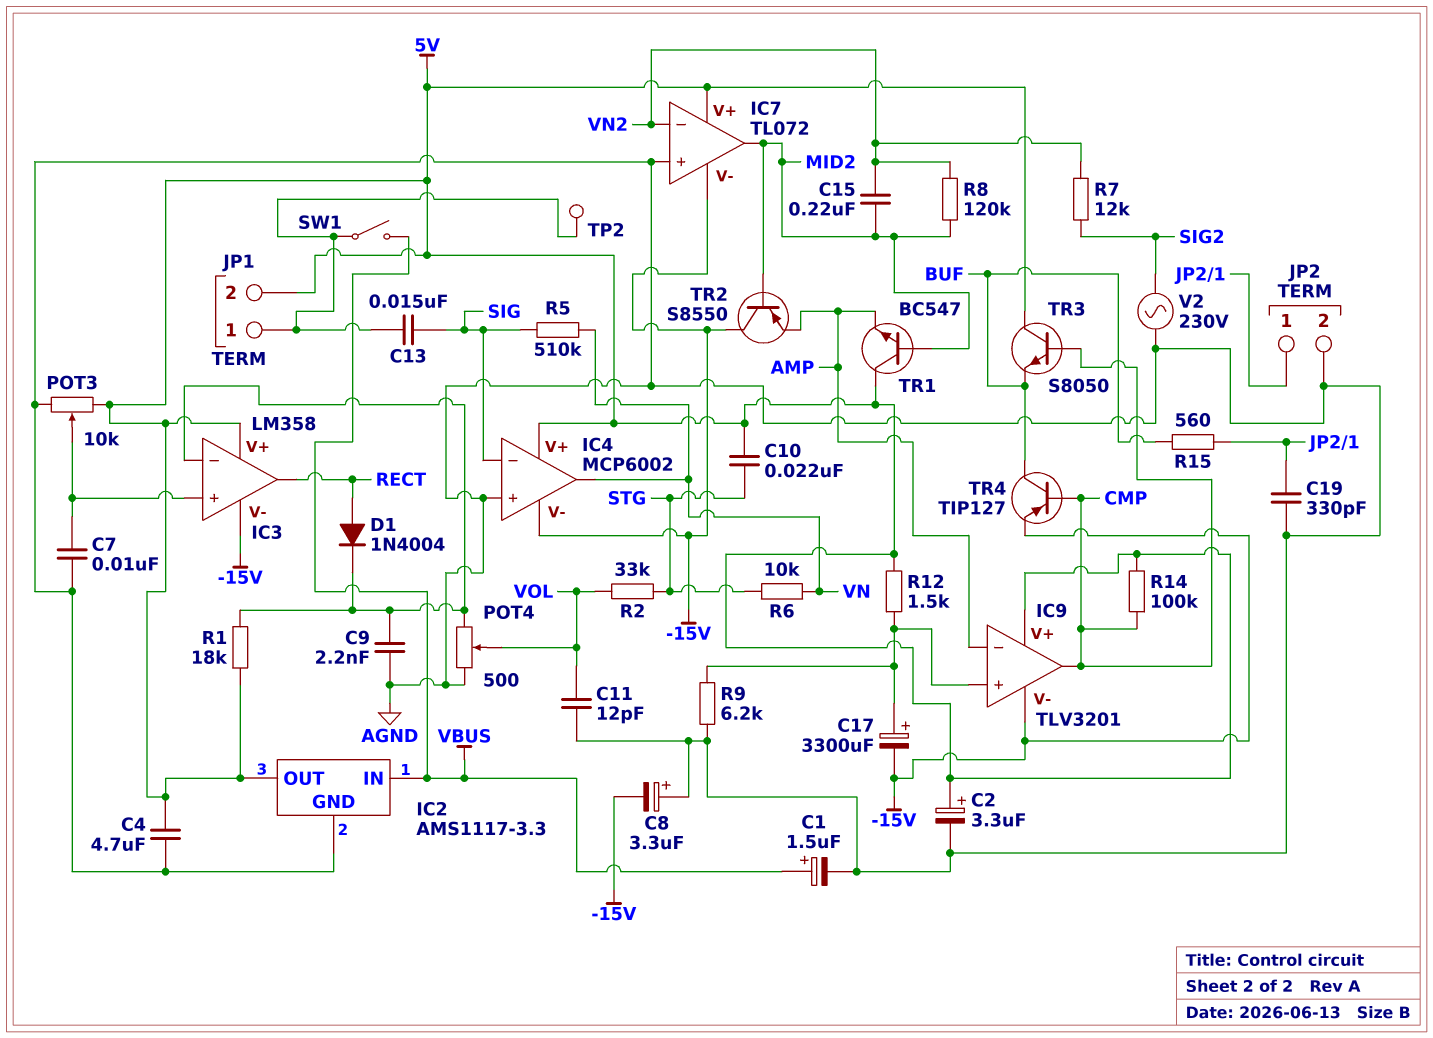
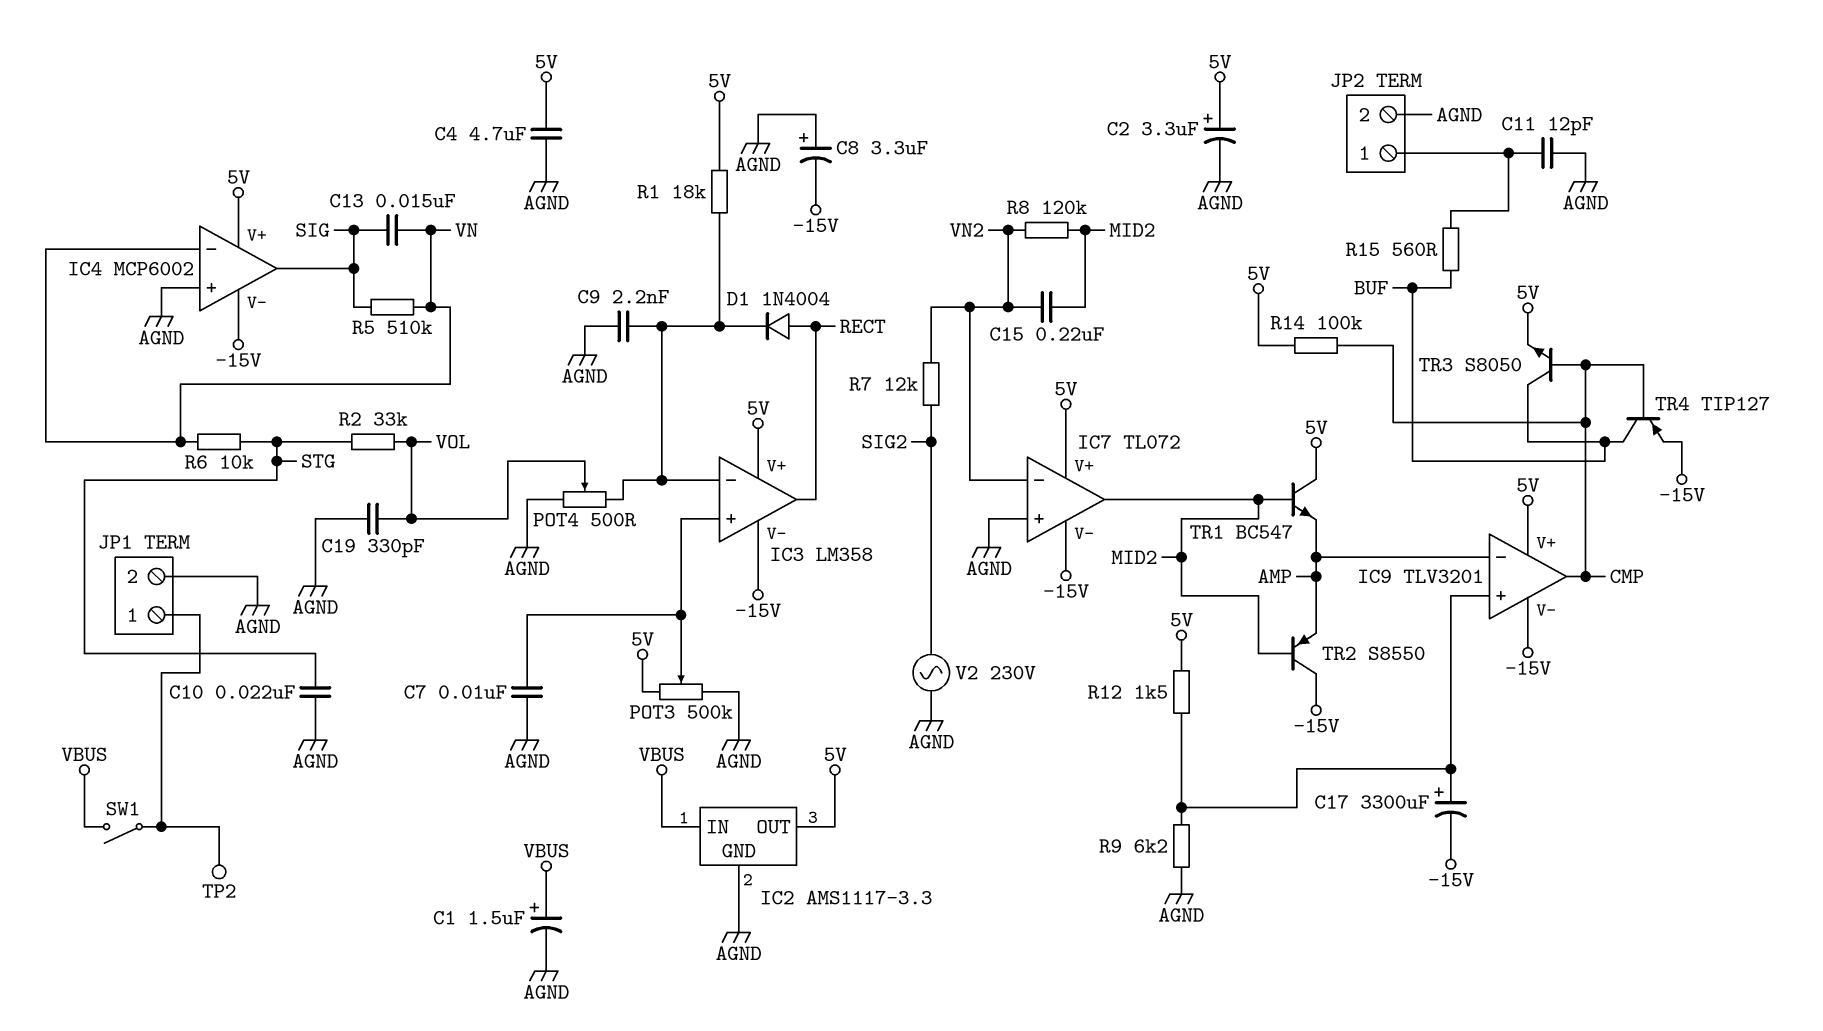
C10: 22nF (5V, STG) -> 22nF (AGND, STG)
C11: 12pF (AGND, VOL) -> 12pF (AGND, JP2/1)
C13: 15nF (JP1/1, SIG) -> 15nF (SIG, VN)
C19: 330pF (AGND, JP2/1) -> 330pF (AGND, VOL)
IC4 pin in-: SIG -> VN
IC4 pin out: VN -> SIG
JP1 pin 2: 5V -> AGND
POT3: 10k (5V, AGND, wiper IC3/in+) -> 500k (5V, AGND, wiper IC3/in+)
TR3: NPN S8050 (B CMP, C 5V, E BUF) -> NPN S8050 (B CMP, C BUF, E 5V)

